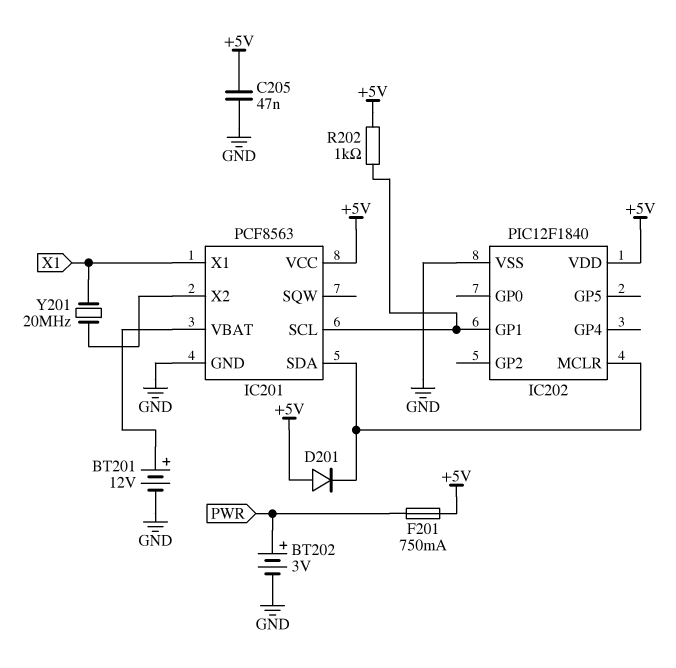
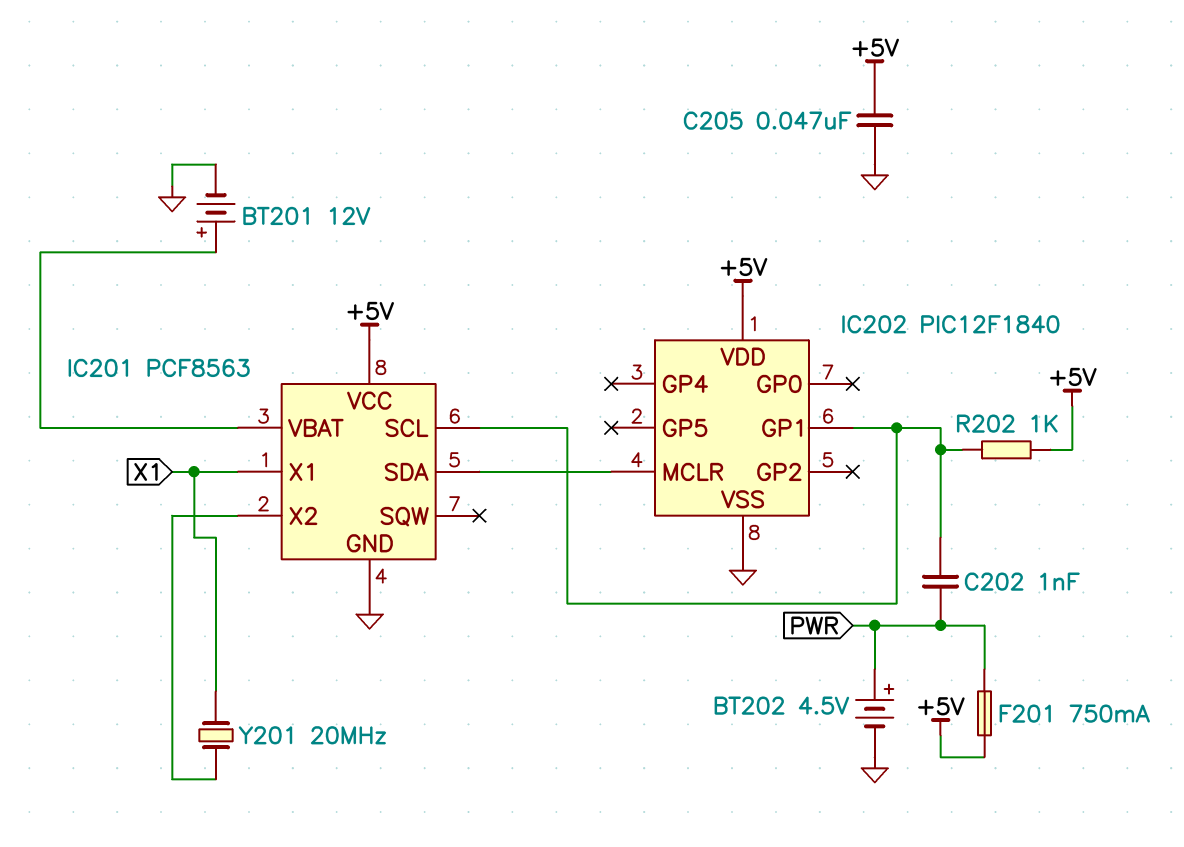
BT202: 3V (plus PWR, minus GND) -> 4.5V (plus PWR, minus GND)
C202: none -> 1nF (IC201/SCL, PWR)
D201: diode (A +5V, K IC201/SDA) -> none

